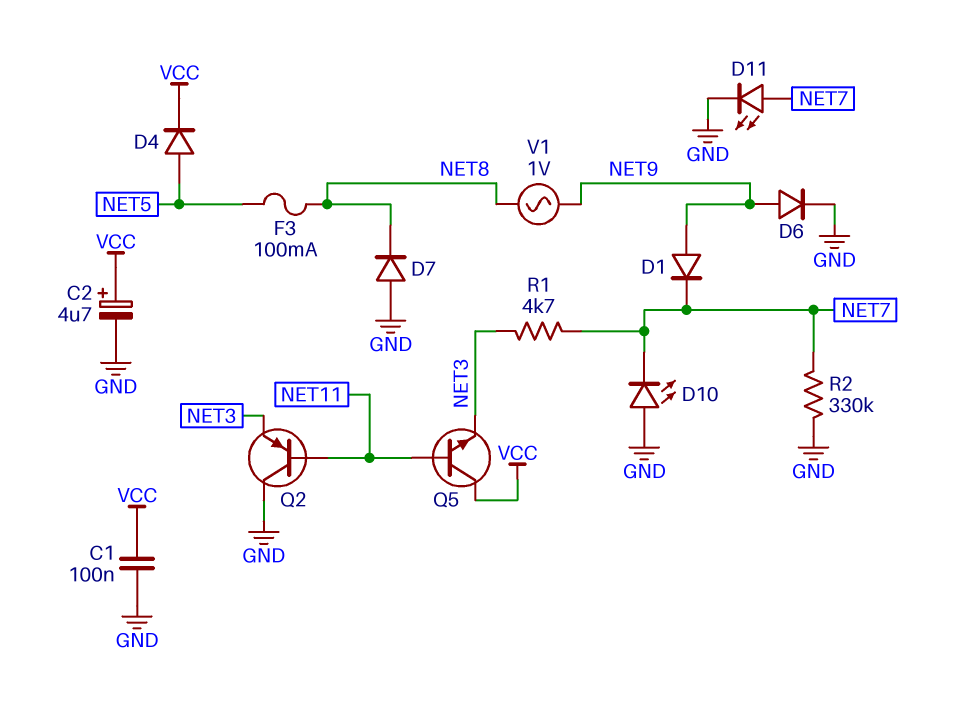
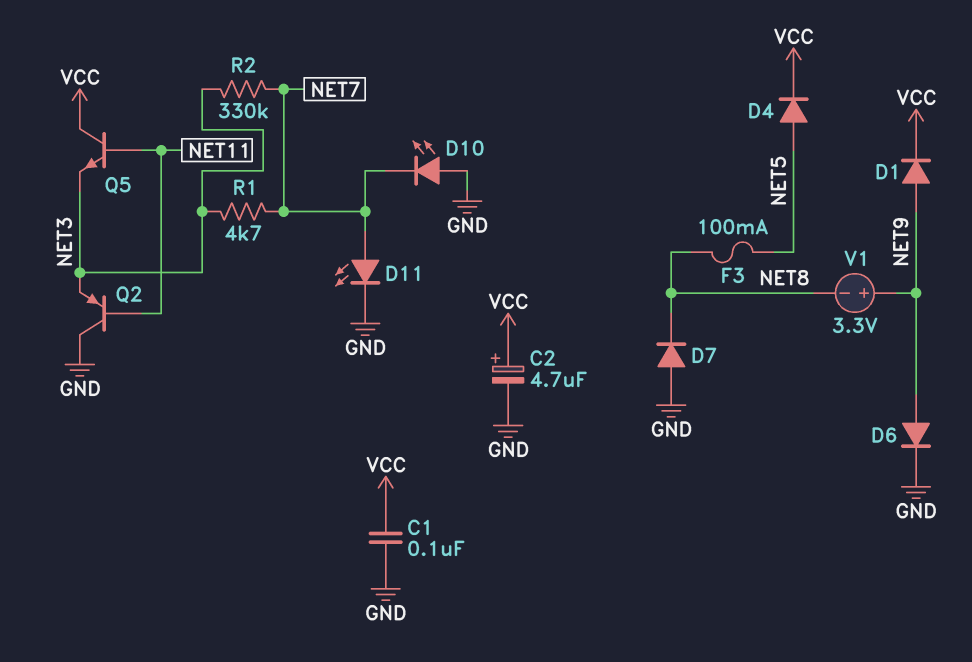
D1: diode (A NET9, K NET7) -> diode (A NET9, K VCC)
R2: 330k (GND, NET7) -> 330k (NET3, NET7)
V1: AC 1V (NET8, NET9) -> 3.3V (plus NET9, minus NET8)

